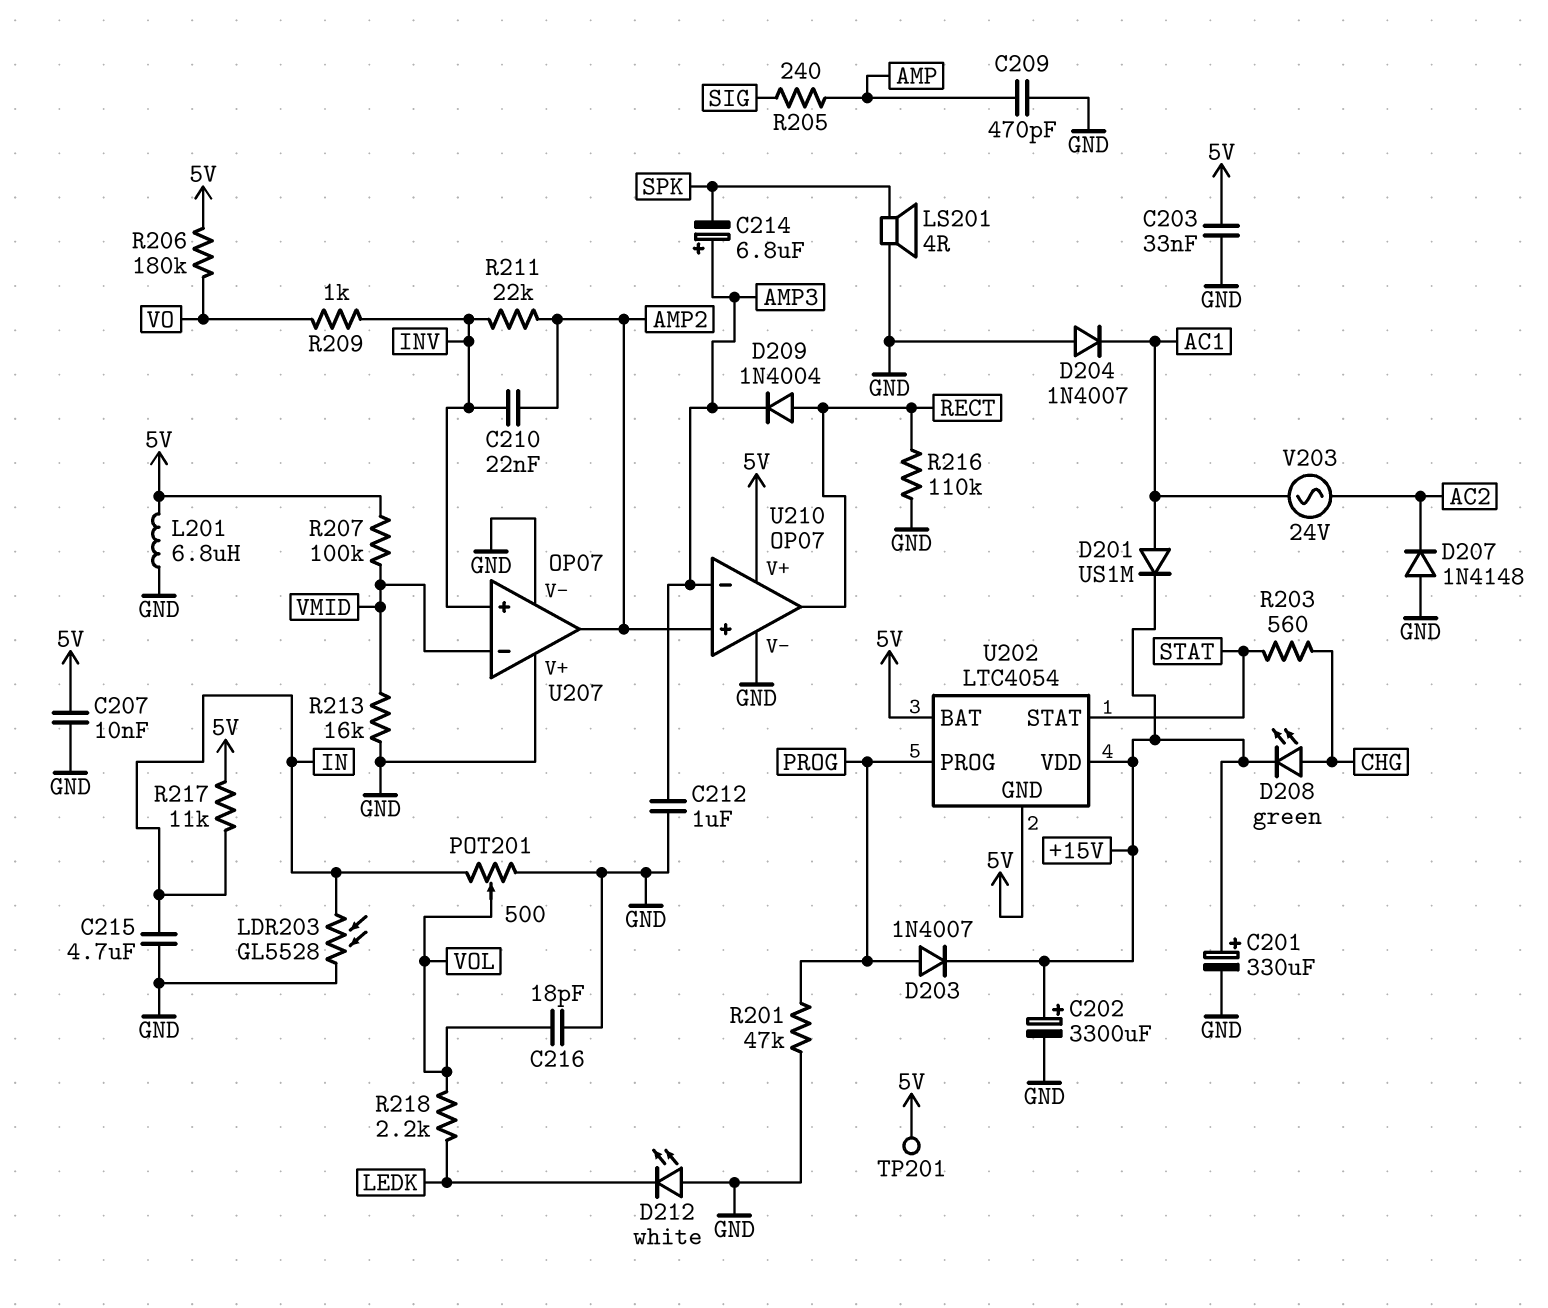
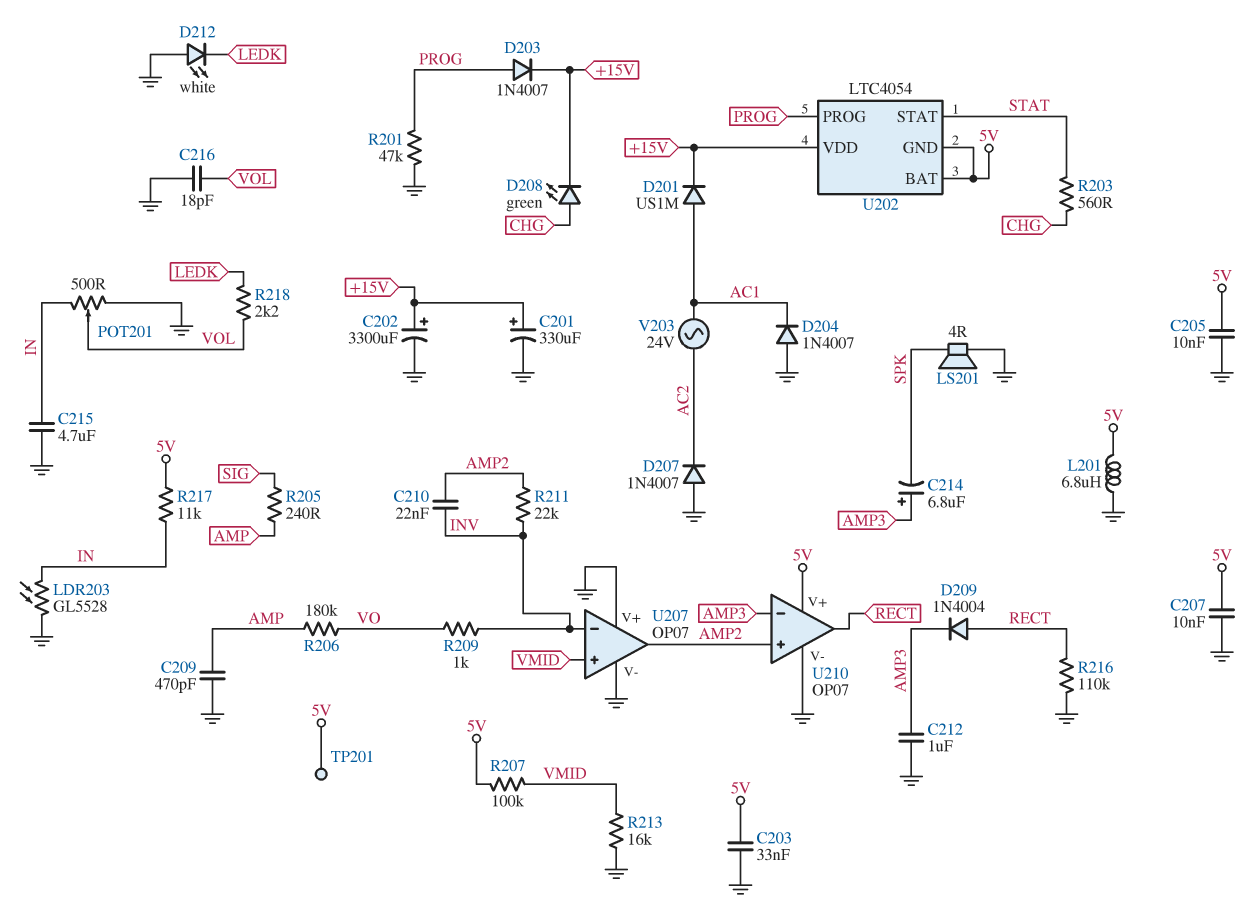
C205: none -> 10nF (5V, GND)
D207: diode 1N4148 (A GND, K AC2) -> diode 1N4007 (A GND, K AC2)
R206: 180k (5V, VO) -> 180k (AMP, VO)
U207 pin in+: INV -> VMID
U207 pin in-: VMID -> INV

